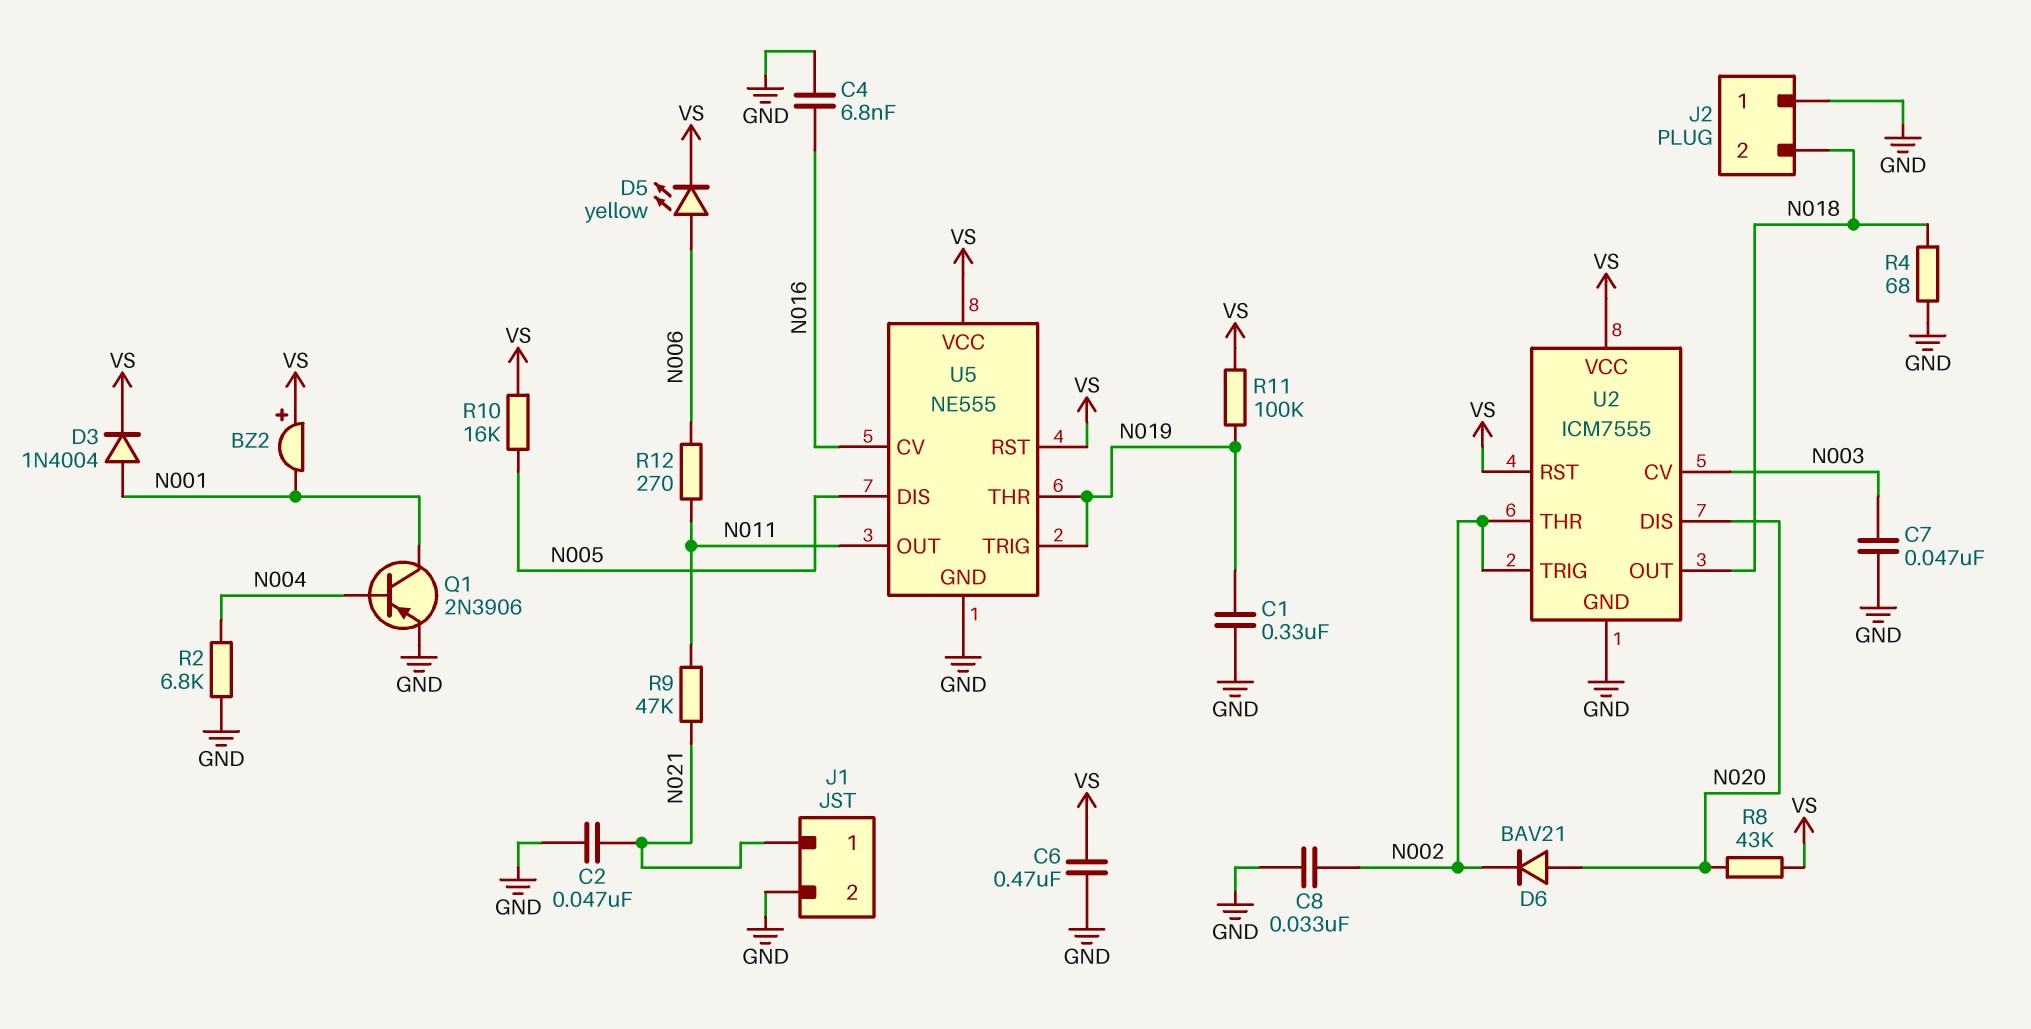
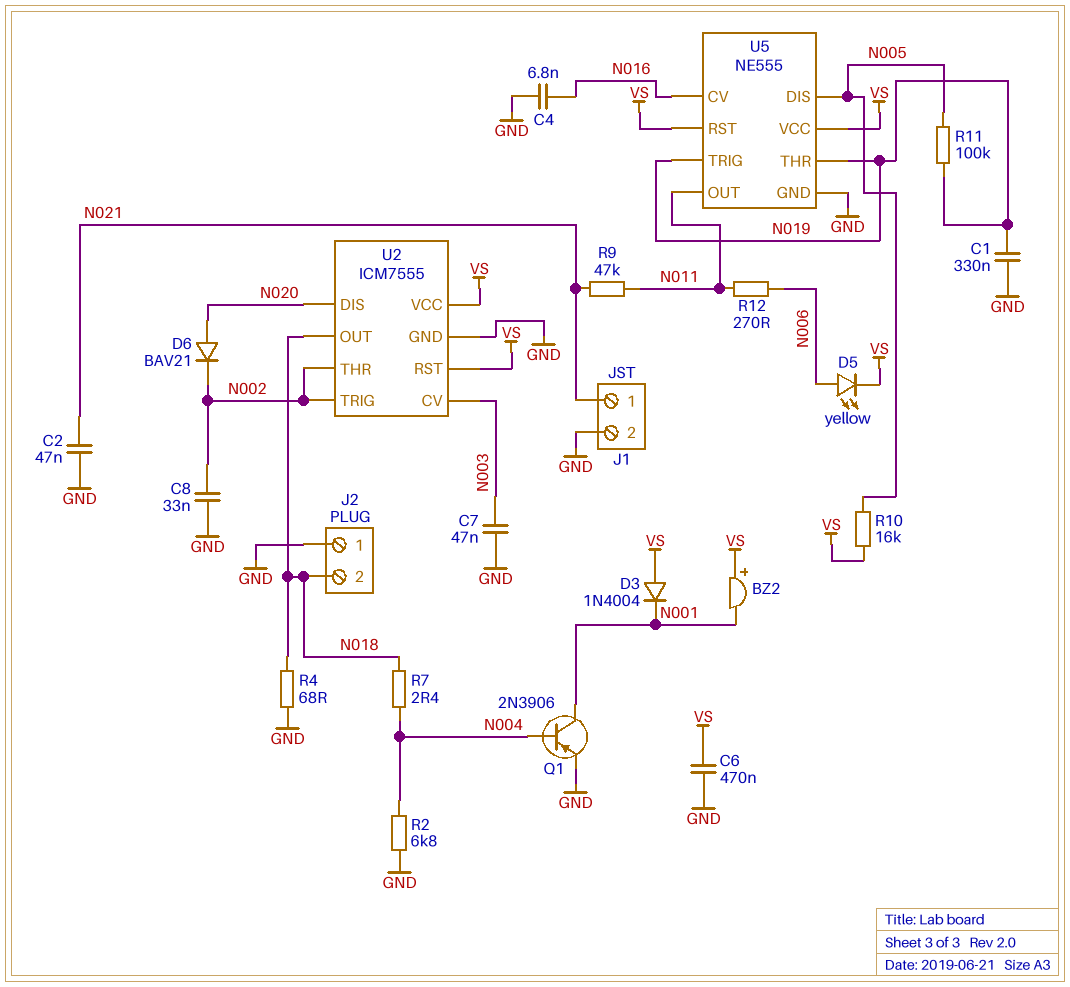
D3: diode 1N4004 (A N001, K VS) -> diode 1N4004 (A VS, K N001)
R7: none -> 2.4 (N004, N018)
R8: 43k (N020, VS) -> none
R11: 100k (N019, VS) -> 100k (N005, N019)

